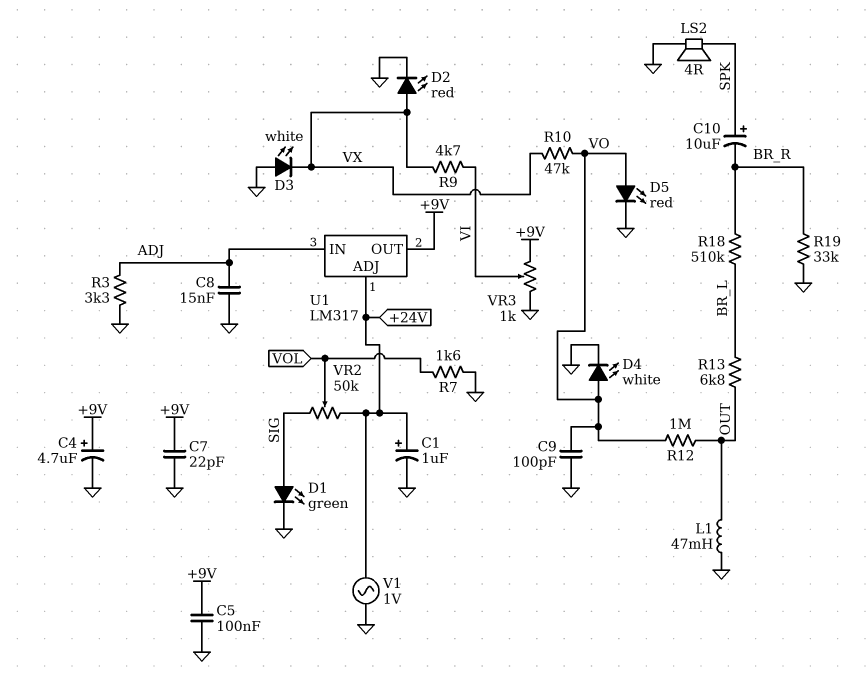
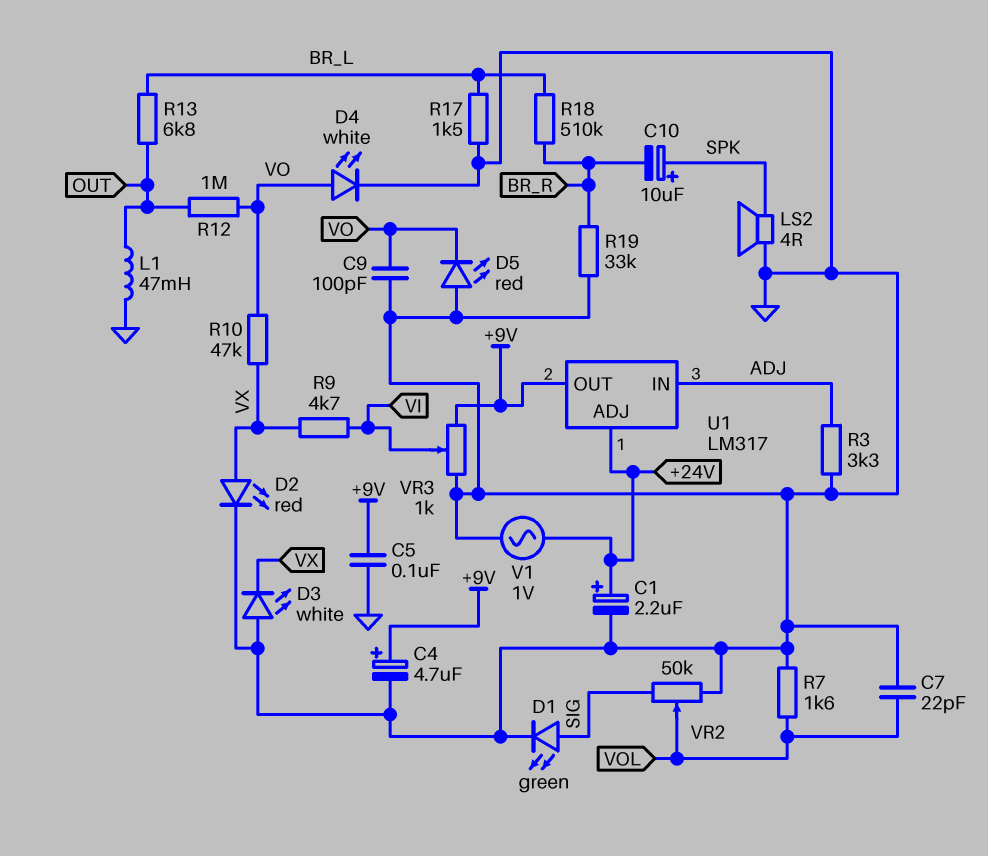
C1: 1uF (plus +24V, minus GND) -> 2.2uF (plus +24V, minus GND)
C7: 22pF (+9V, GND) -> 22pF (GND, VOL)
C8: 15nF (ADJ, GND) -> none
D5: LED red (A VO, K GND) -> LED red (A GND, K VO)
R17: none -> 1.5k (BR_L, GND)
VR2: 50k (+24V, SIG, wiper VOL) -> 50k (GND, SIG, wiper VOL)

